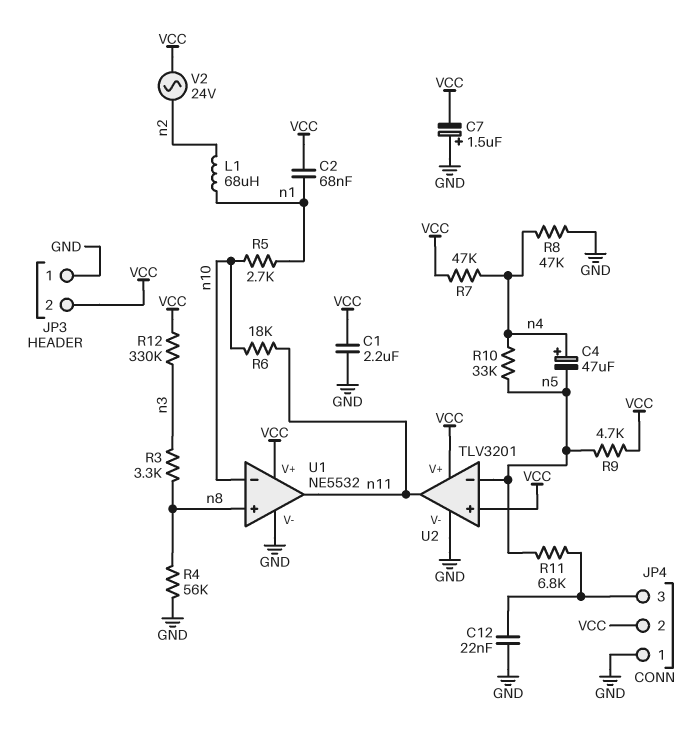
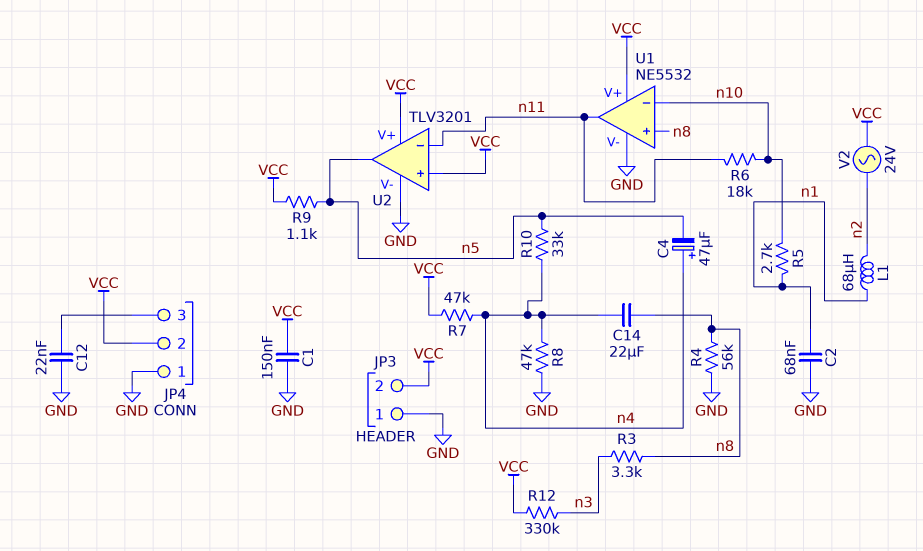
C1: 2.2uF (GND, VCC) -> 150nF (GND, VCC)
C2: 68nF (VCC, n1) -> 68nF (GND, n1)
C7: 1.5uF (plus GND, minus VCC) -> none
C14: none -> 22uF (n4, n8)
R9: 4.7k (VCC, n5) -> 1.1k (VCC, n5)
R11: 6.8k (JP4/3, n5) -> none
U2 pin in-: n5 -> n11
U2 pin out: n11 -> n5

